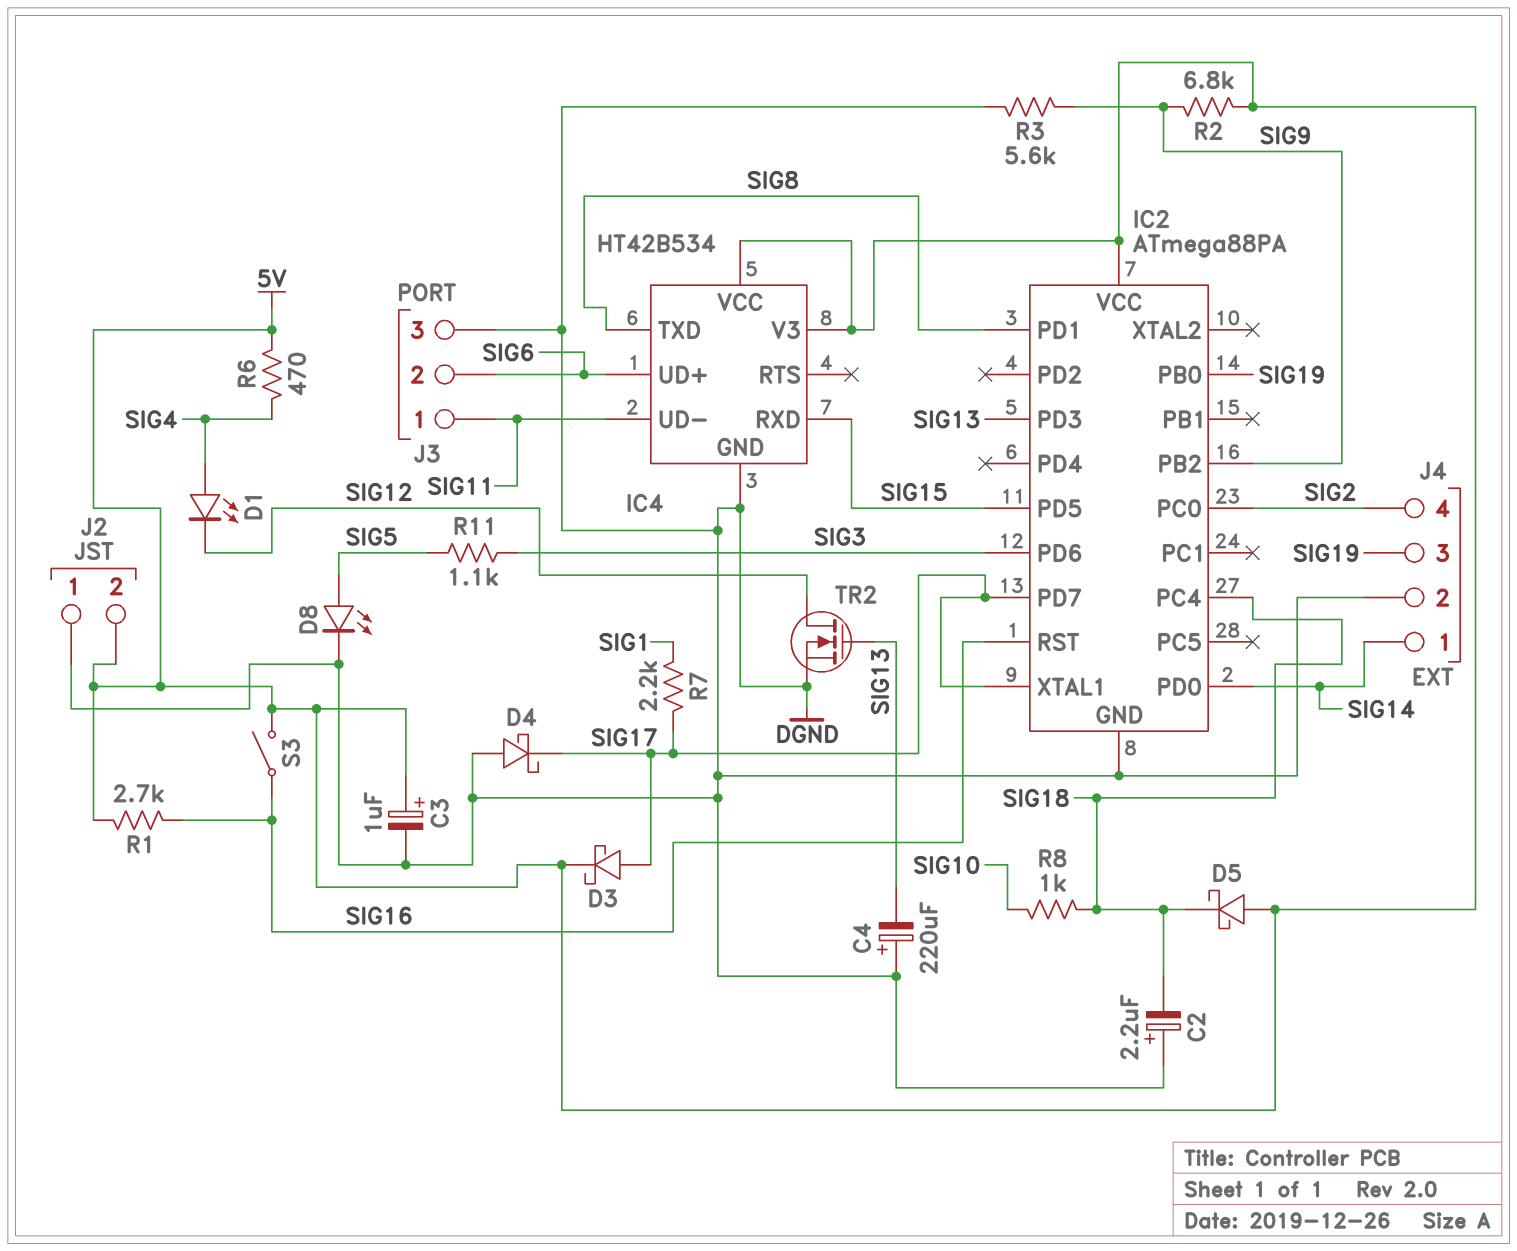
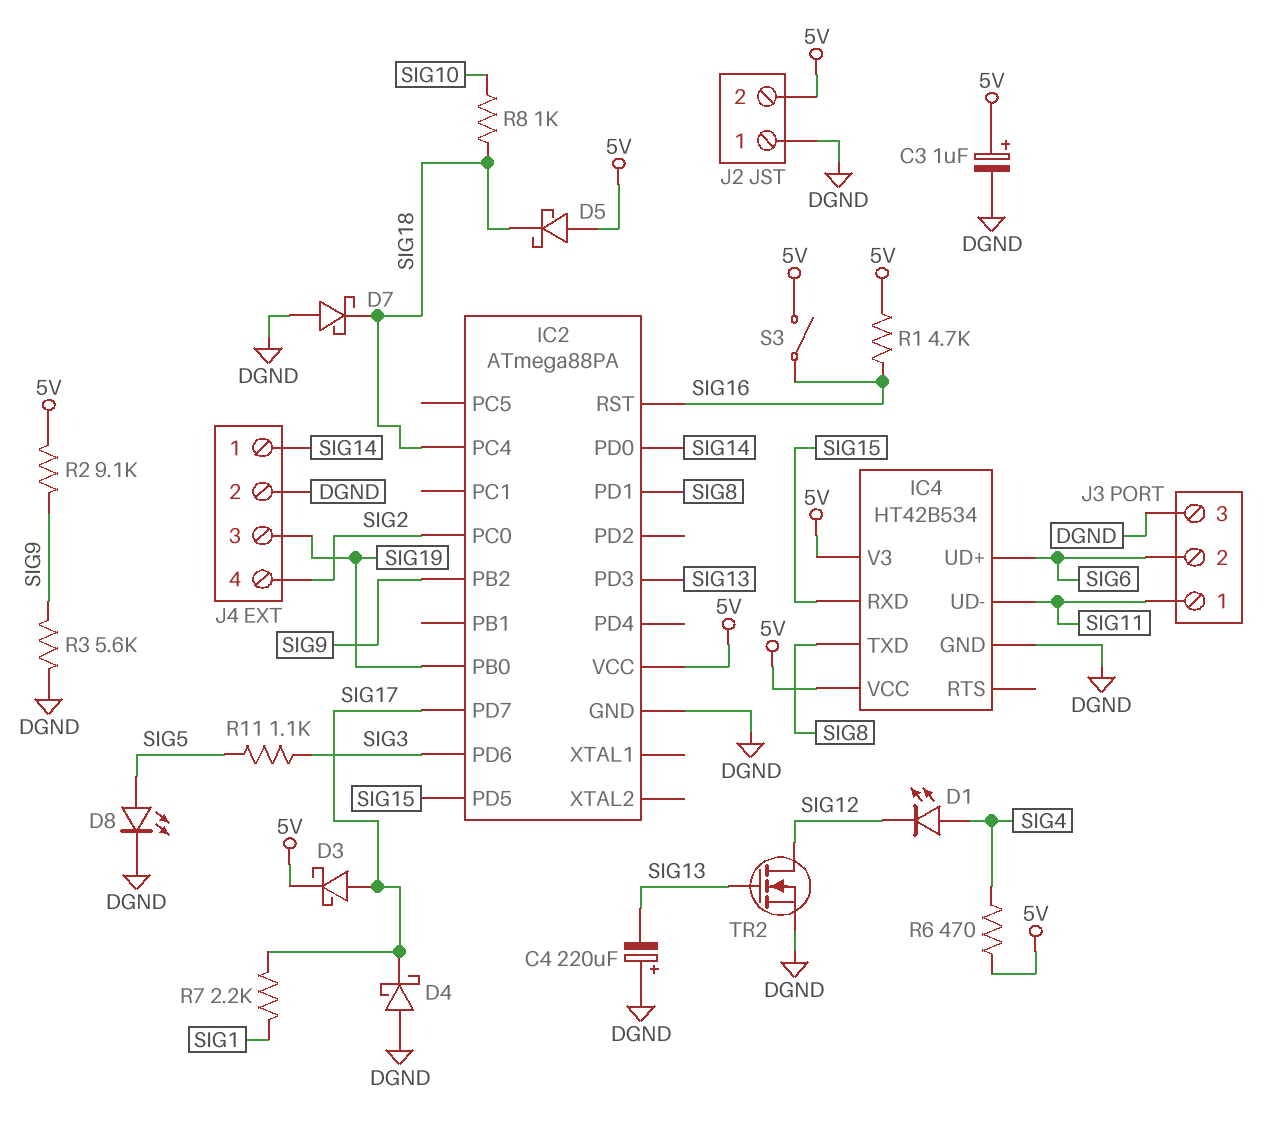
C2: 2.2uF (plus DGND, minus SIG18) -> none
D7: none -> schottky (A DGND, K SIG18)
IC2 pin XTAL1: SIG17 -> none
R1: 2.7k (5V, SIG16) -> 4.7k (5V, SIG16)
R2: 6.8k (5V, SIG9) -> 9.1k (5V, SIG9)

